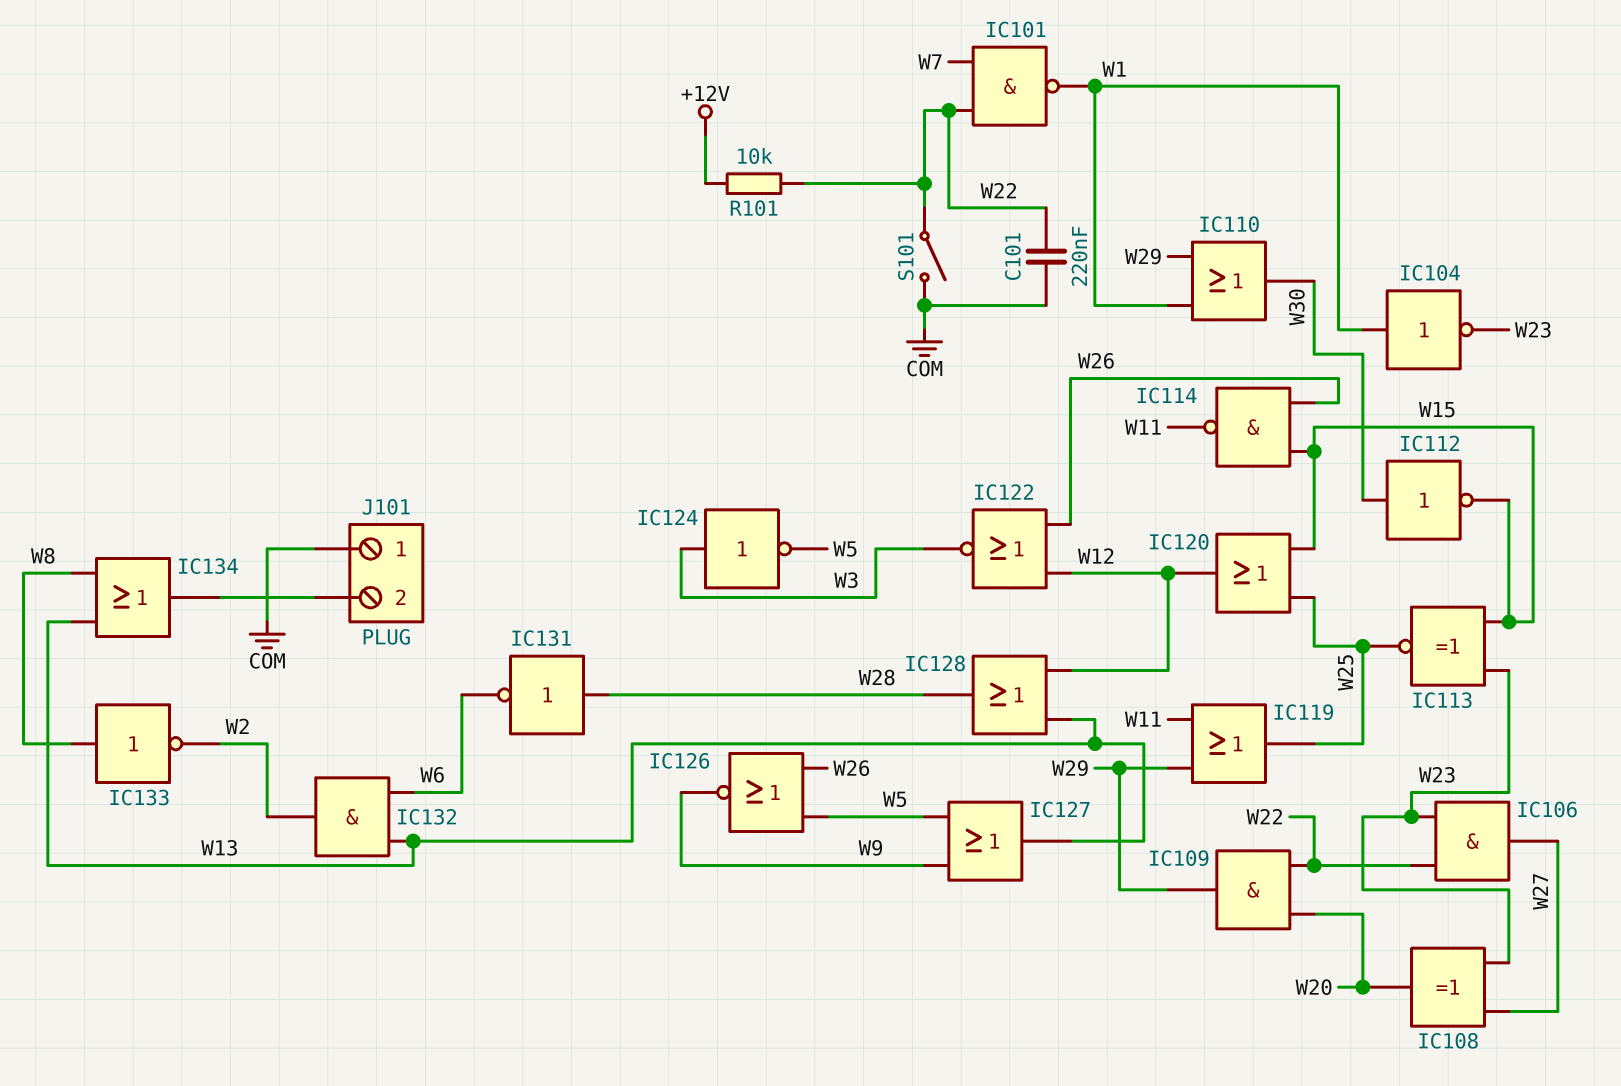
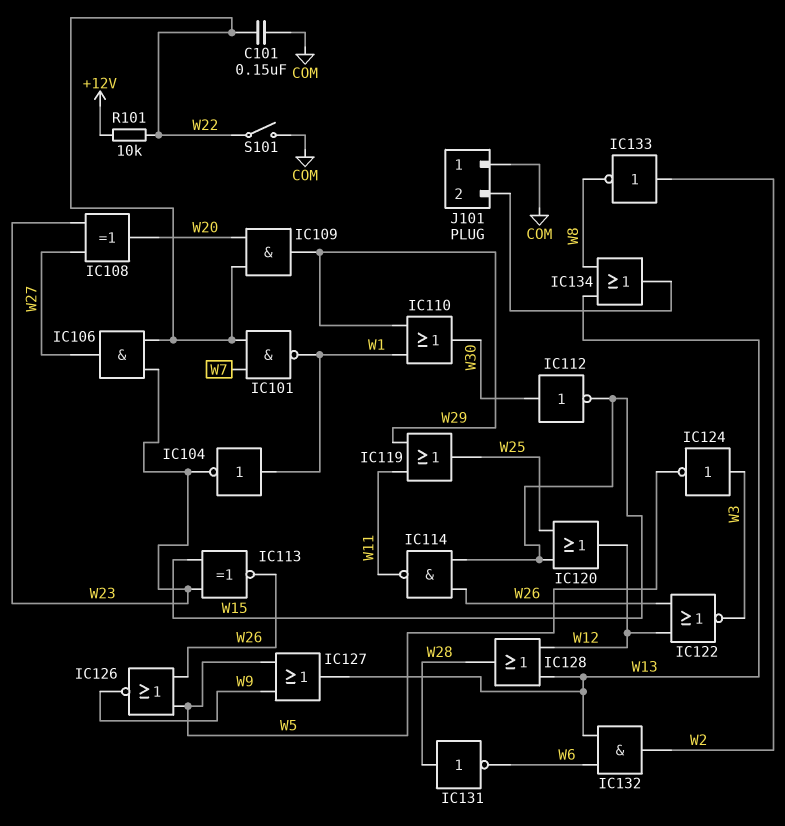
C101: 220nF (COM, W22) -> 150nF (COM, W22)
IC113: XNOR (in W15, in W23, out W25) -> XNOR (in W15, in W23, out W26)
IC133: NOT (in W8, out W2) -> NOT (in W2, out W8)

